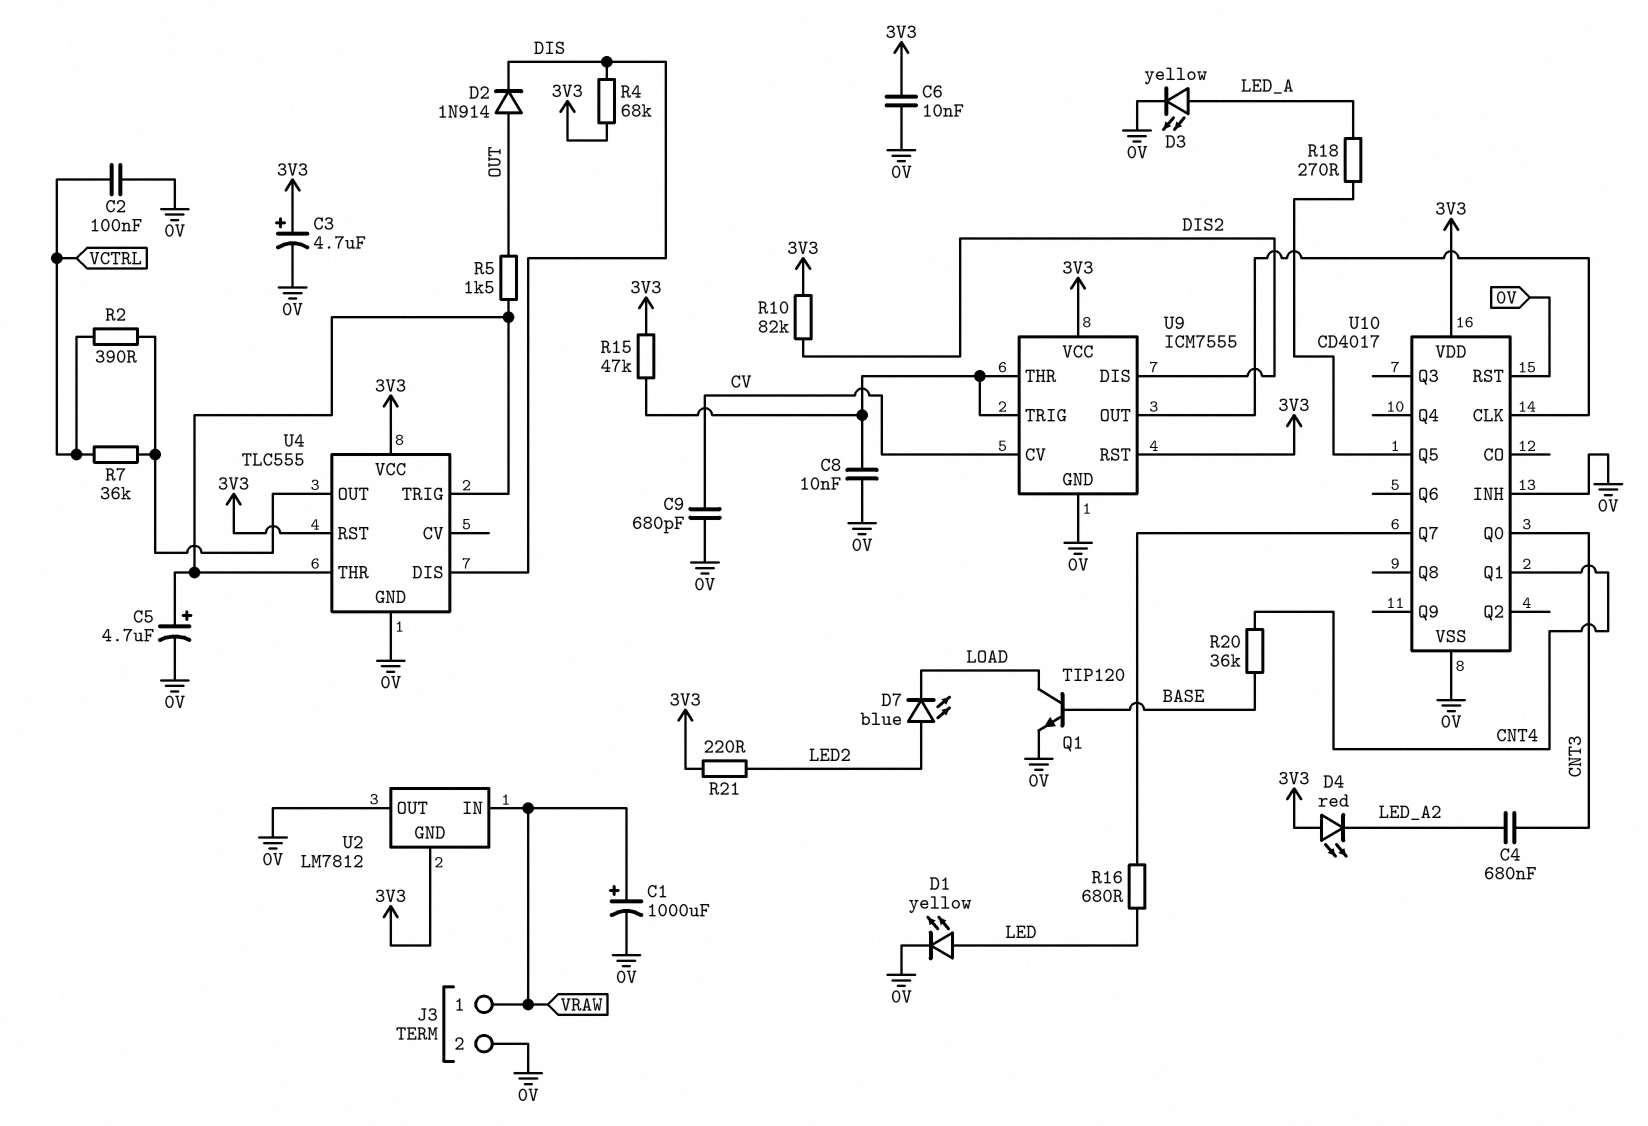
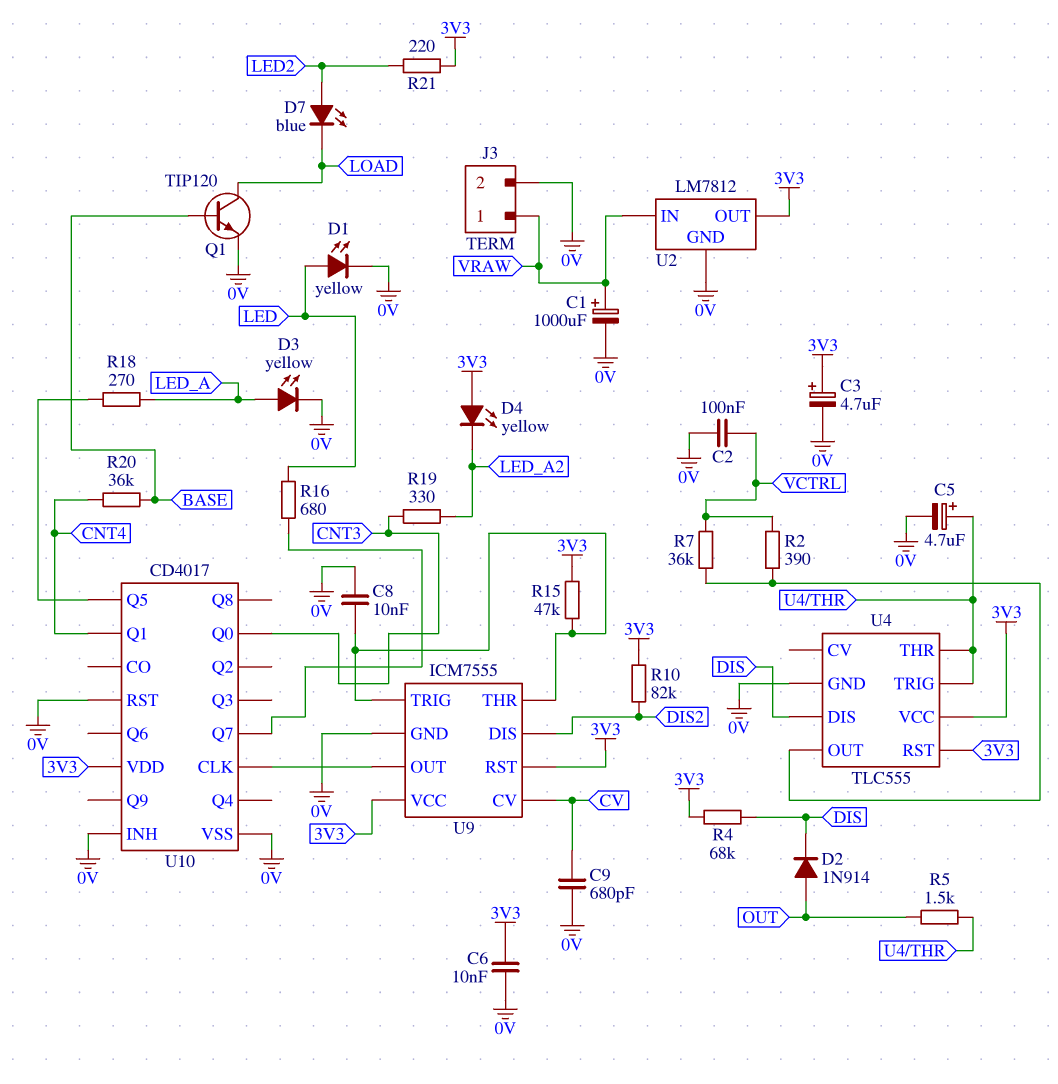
C4: 680nF (CNT3, LED_A2) -> none
D4: LED red (A 3V3, K LED_A2) -> LED yellow (A 3V3, K LED_A2)
R19: none -> 330 (CNT3, LED_A2)
U2 pin GND: 3V3 -> 0V
U2 pin OUT: 0V -> 3V3

